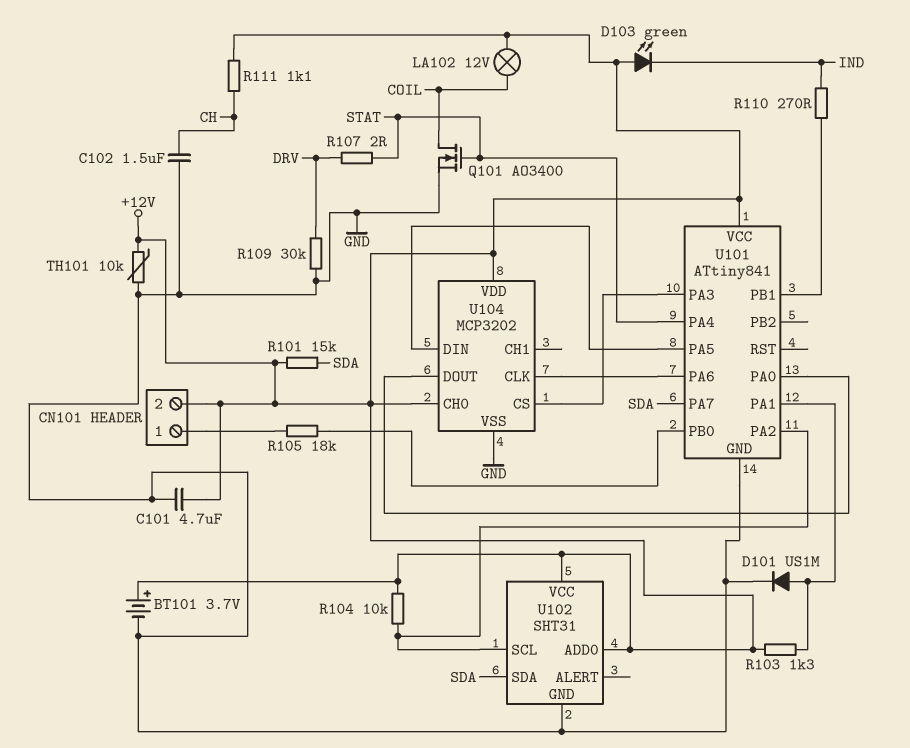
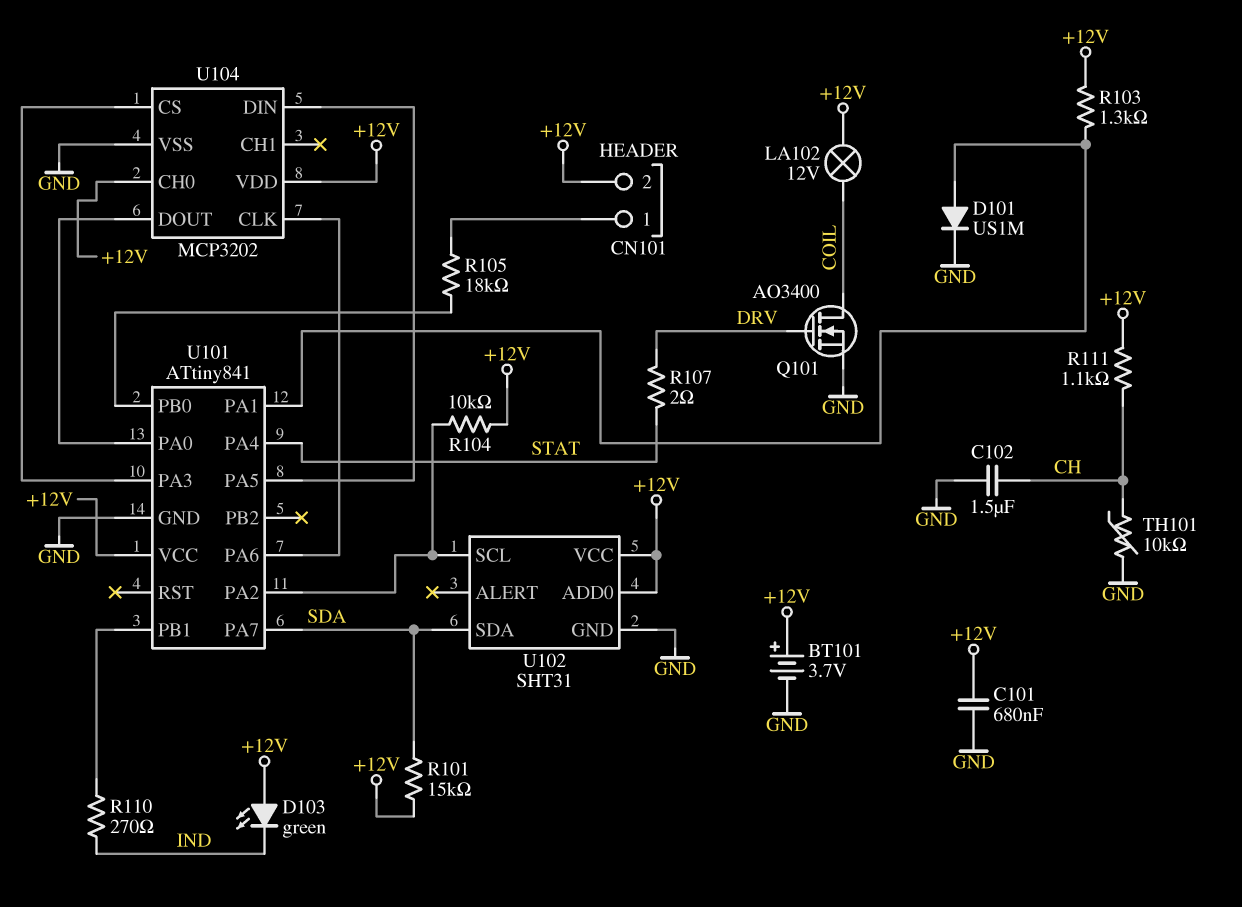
C101: 4.7uF (+12V, GND) -> 680nF (+12V, GND)
Q101: NMOS AO3400 (G STAT, D COIL, S GND) -> NMOS AO3400 (G DRV, D COIL, S GND)
R109: 30k (DRV, GND) -> none
TH101: 10k (+12V, GND) -> 10k (CH, GND)

